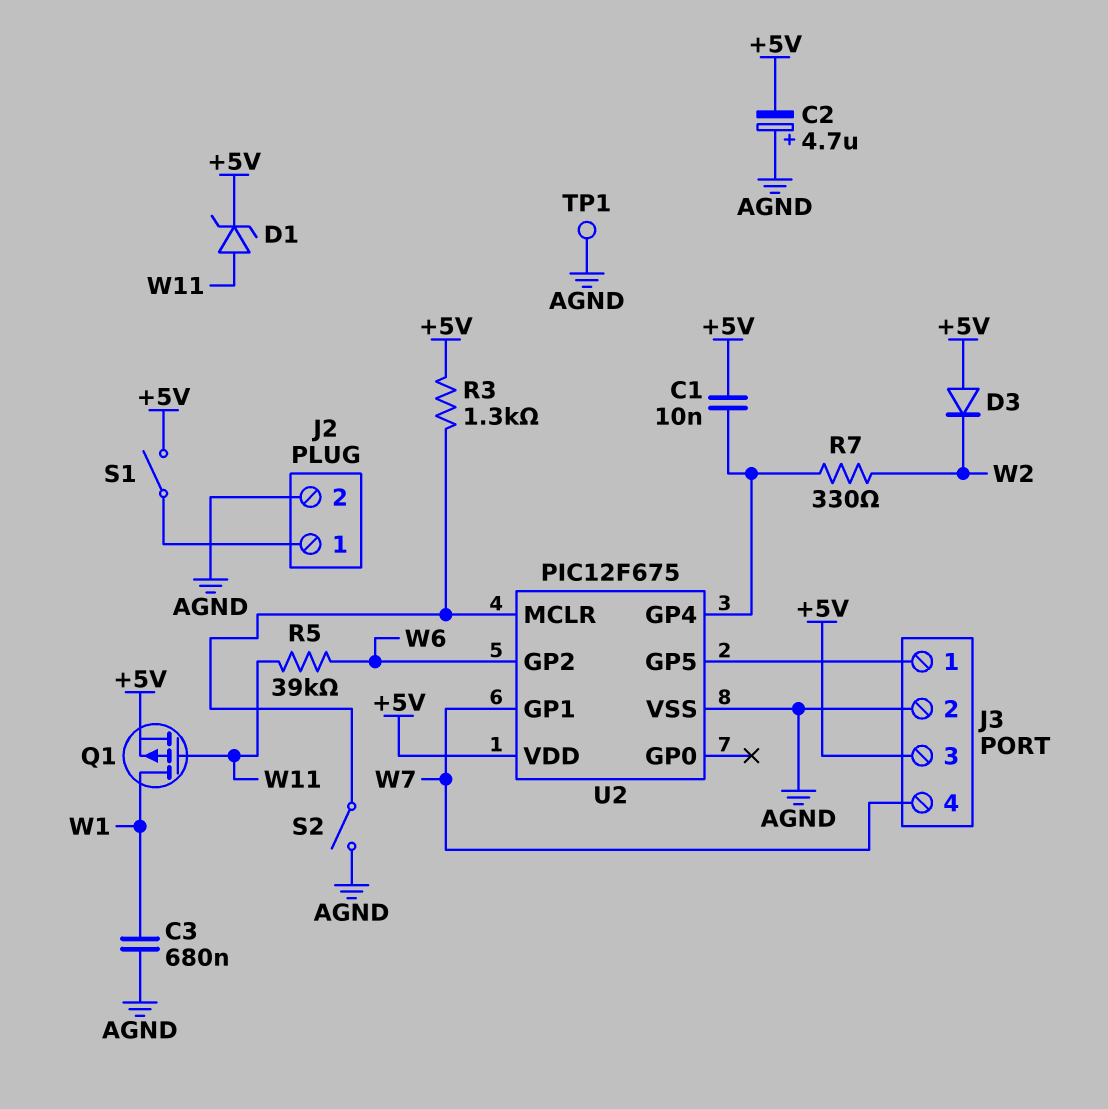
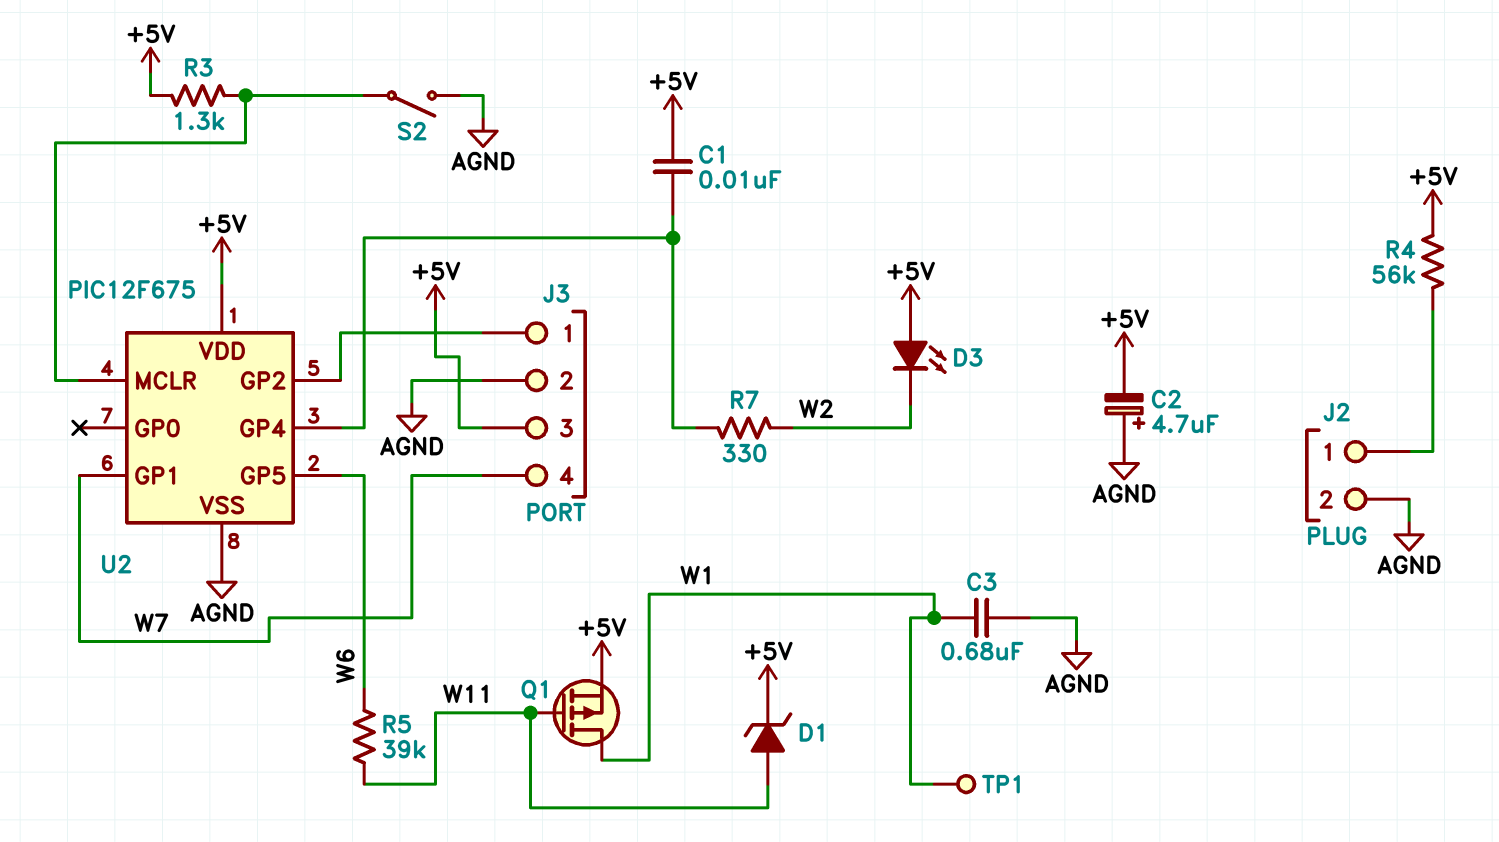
D3: diode (A +5V, K W2) -> LED (A +5V, K W2)
R4: none -> 56k (+5V, J2/1)
S1: switch (+5V, J2/1) -> none
TP1: test point (AGND) -> test point (W1)
U2 pin GP2: W6 -> J3/1
U2 pin GP5: J3/1 -> W6

